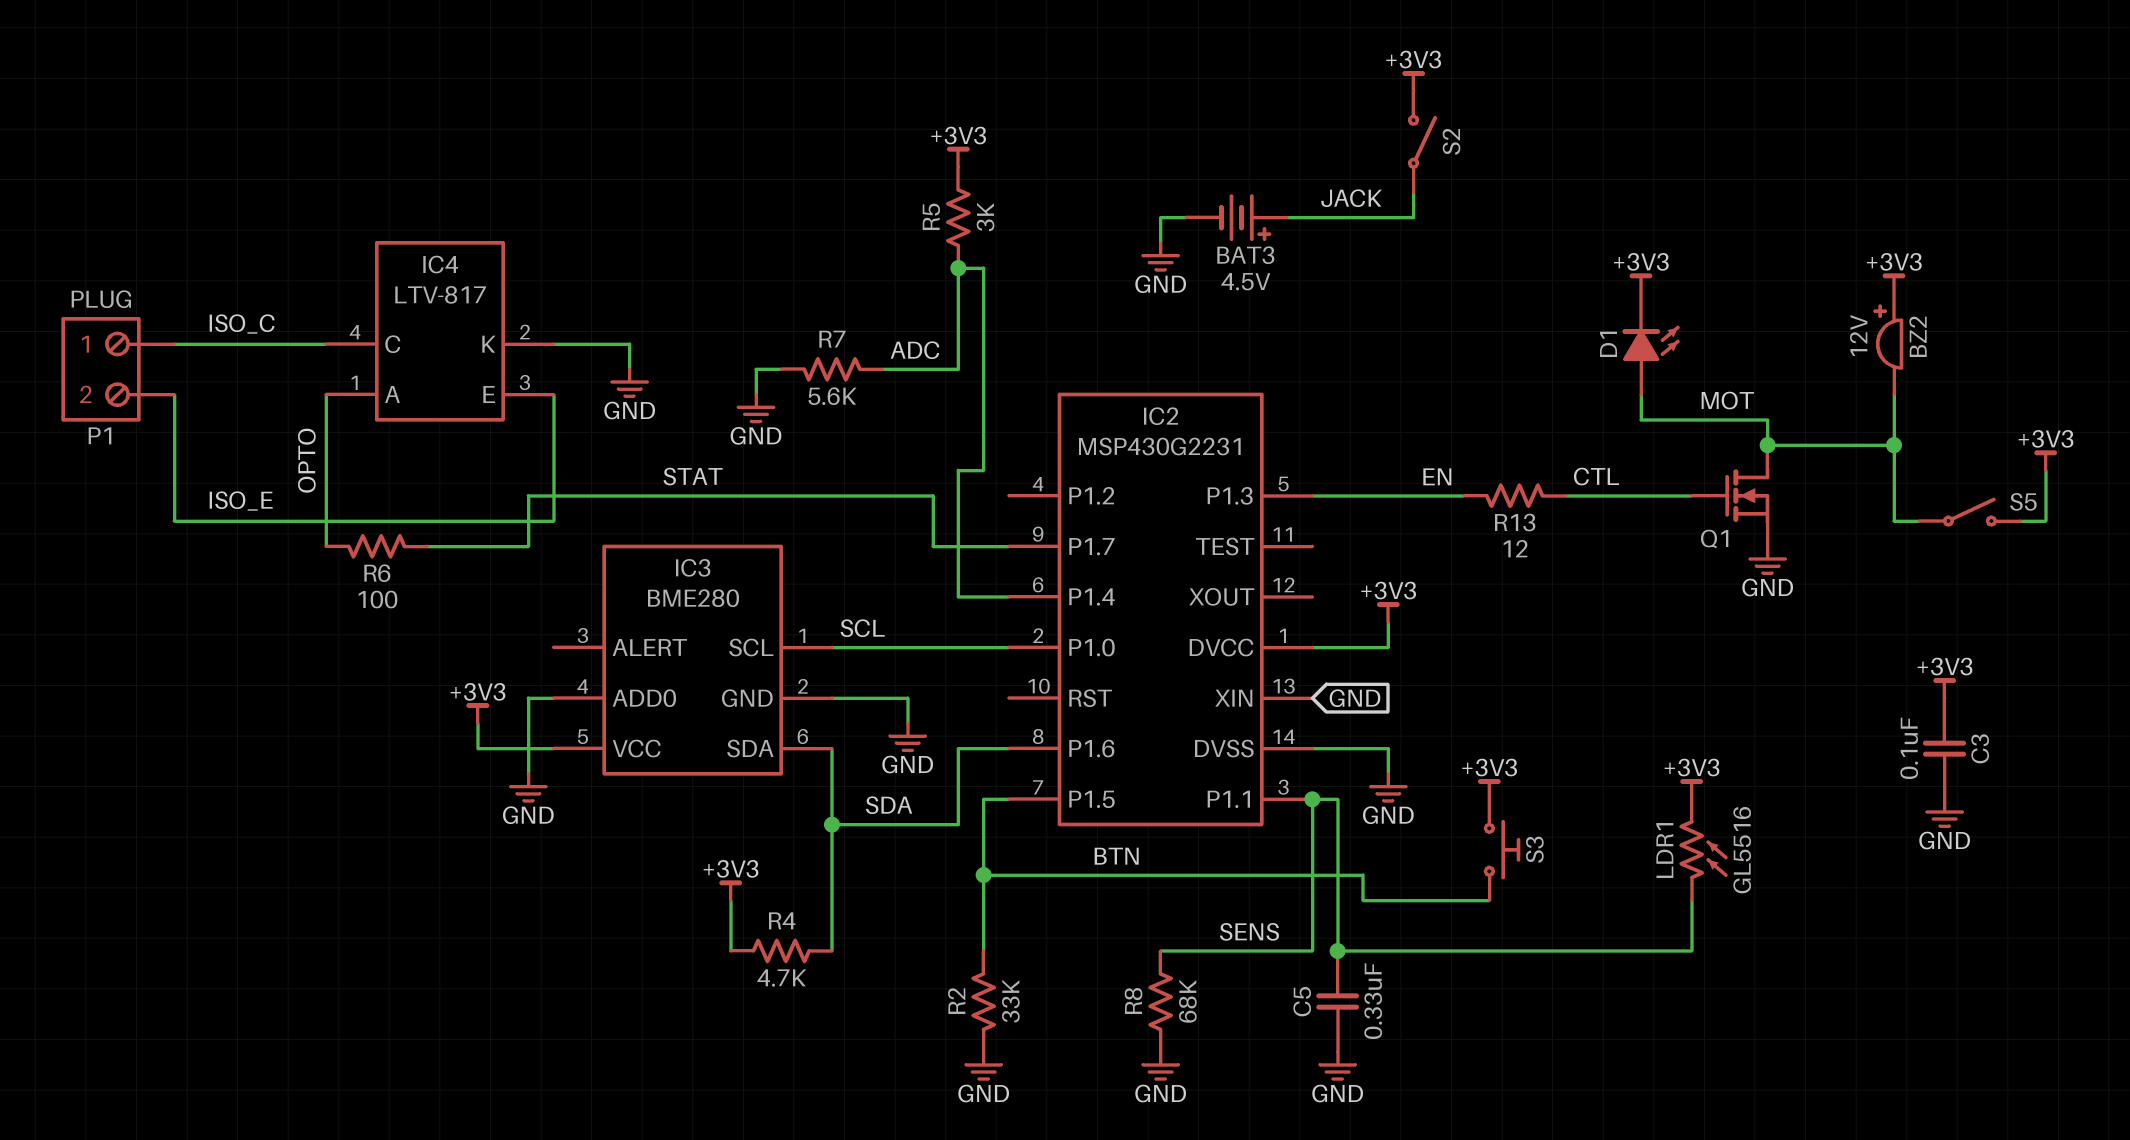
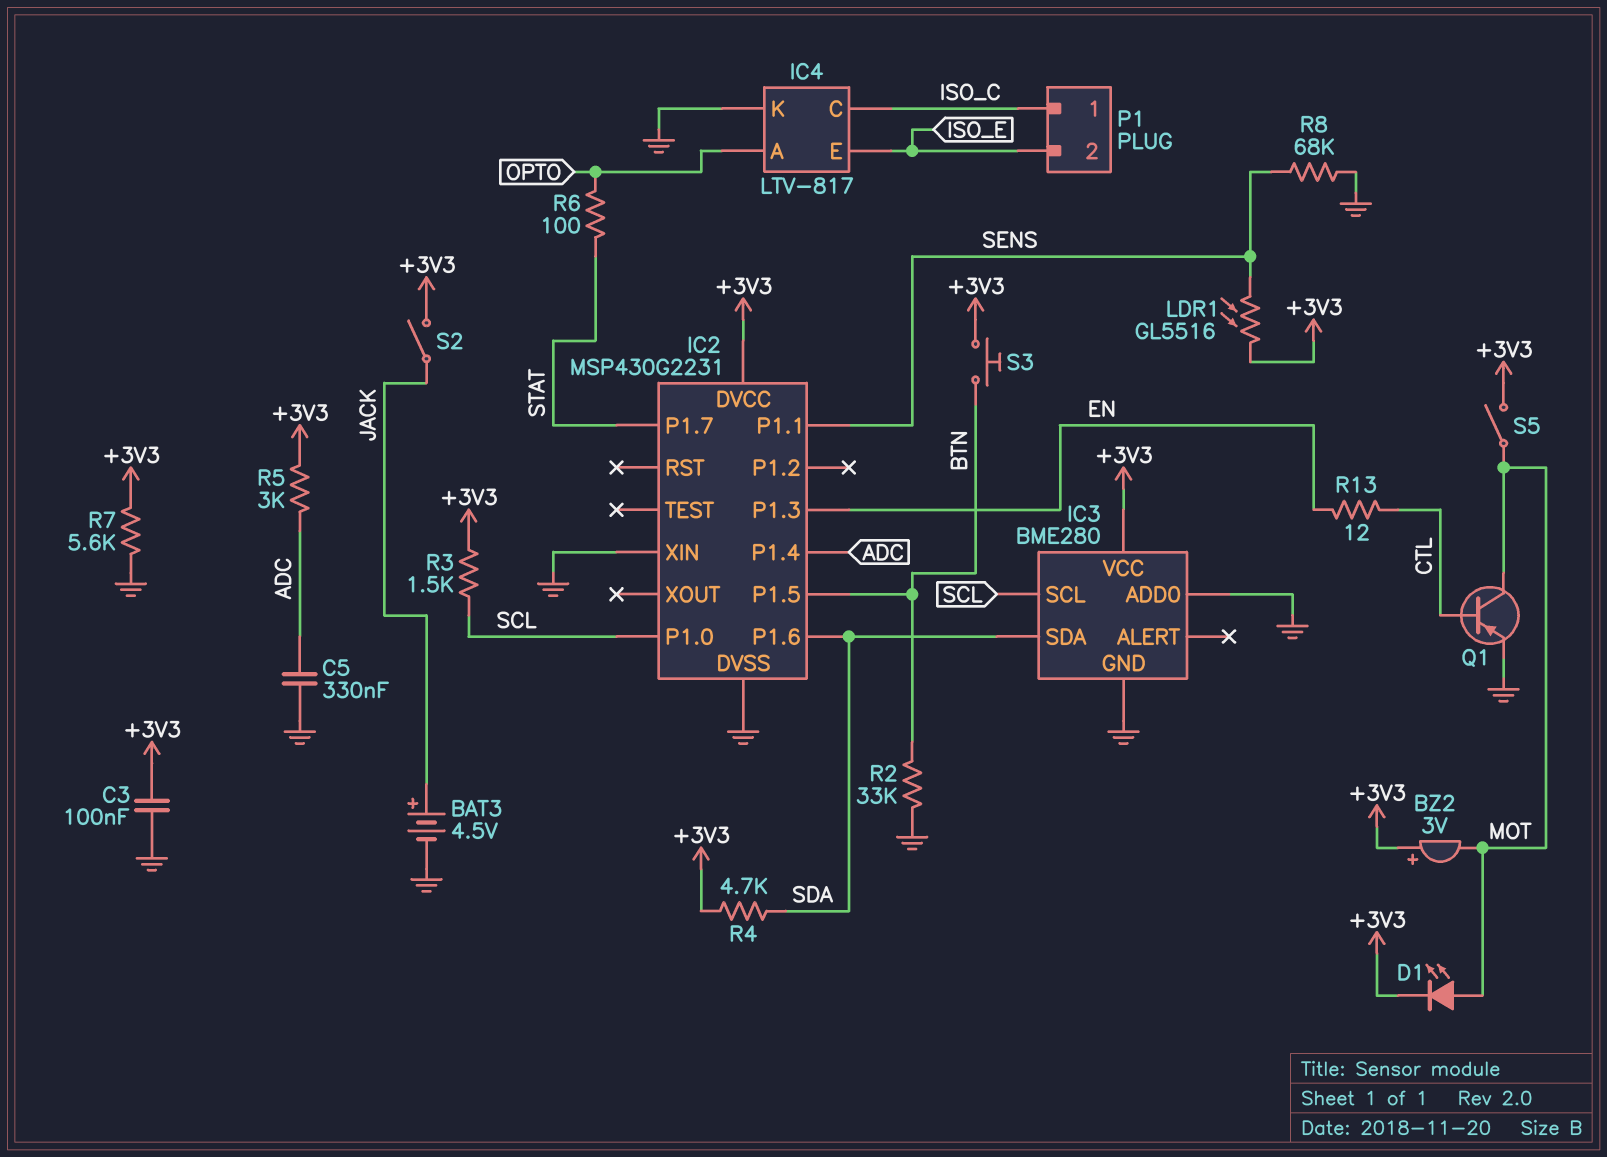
BZ2: buzzer 12V (plus +3V3, minus MOT) -> buzzer 3V (plus +3V3, minus MOT)
C5: 330nF (GND, SENS) -> 330nF (ADC, GND)
Q1: NMOS (G CTL, D MOT, S GND) -> PNP (B CTL, C MOT, E GND)
R3: none -> 1.5k (+3V3, SCL)
R7: 5.6k (ADC, GND) -> 5.6k (+3V3, GND)

